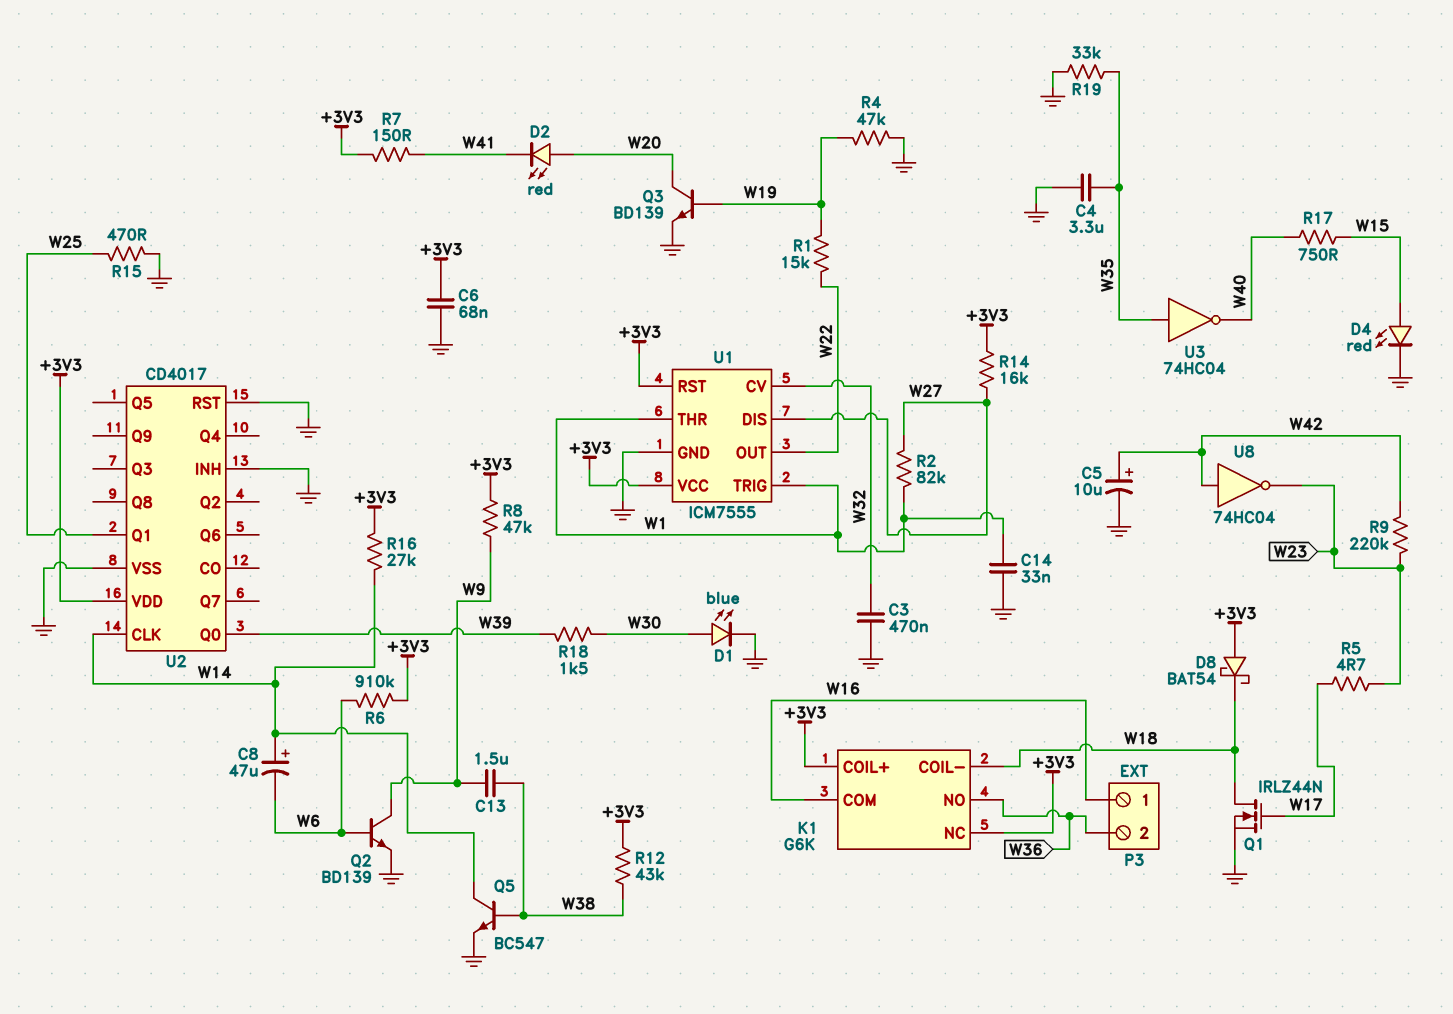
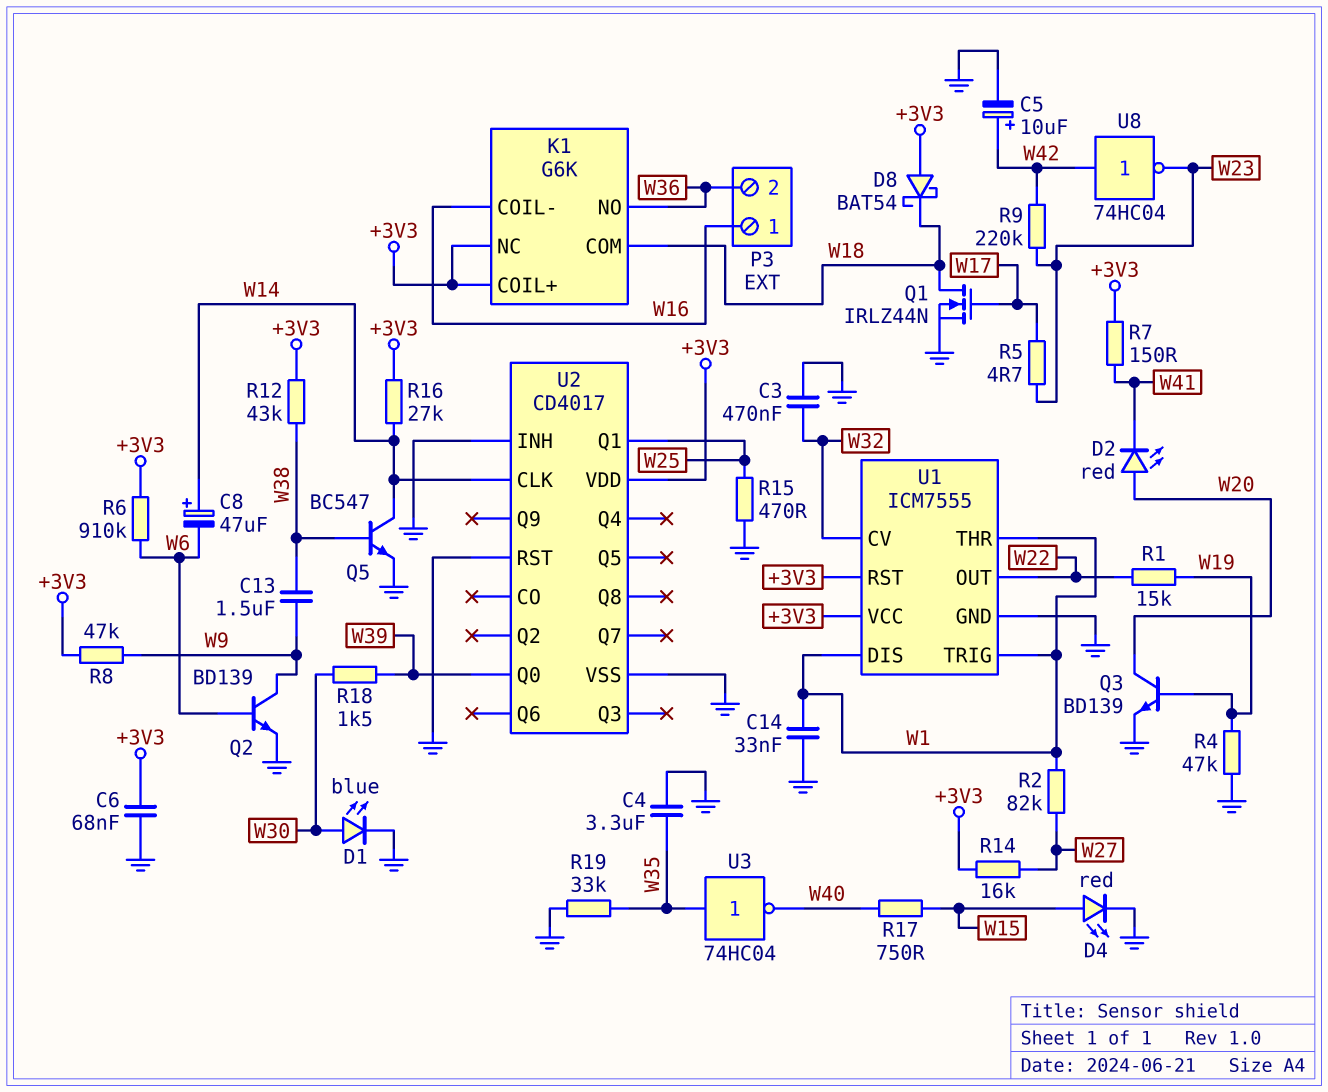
K1 pin COIL-: W18 -> W16
K1 pin COM: W16 -> W18
U1 pin DIS: W27 -> W1

